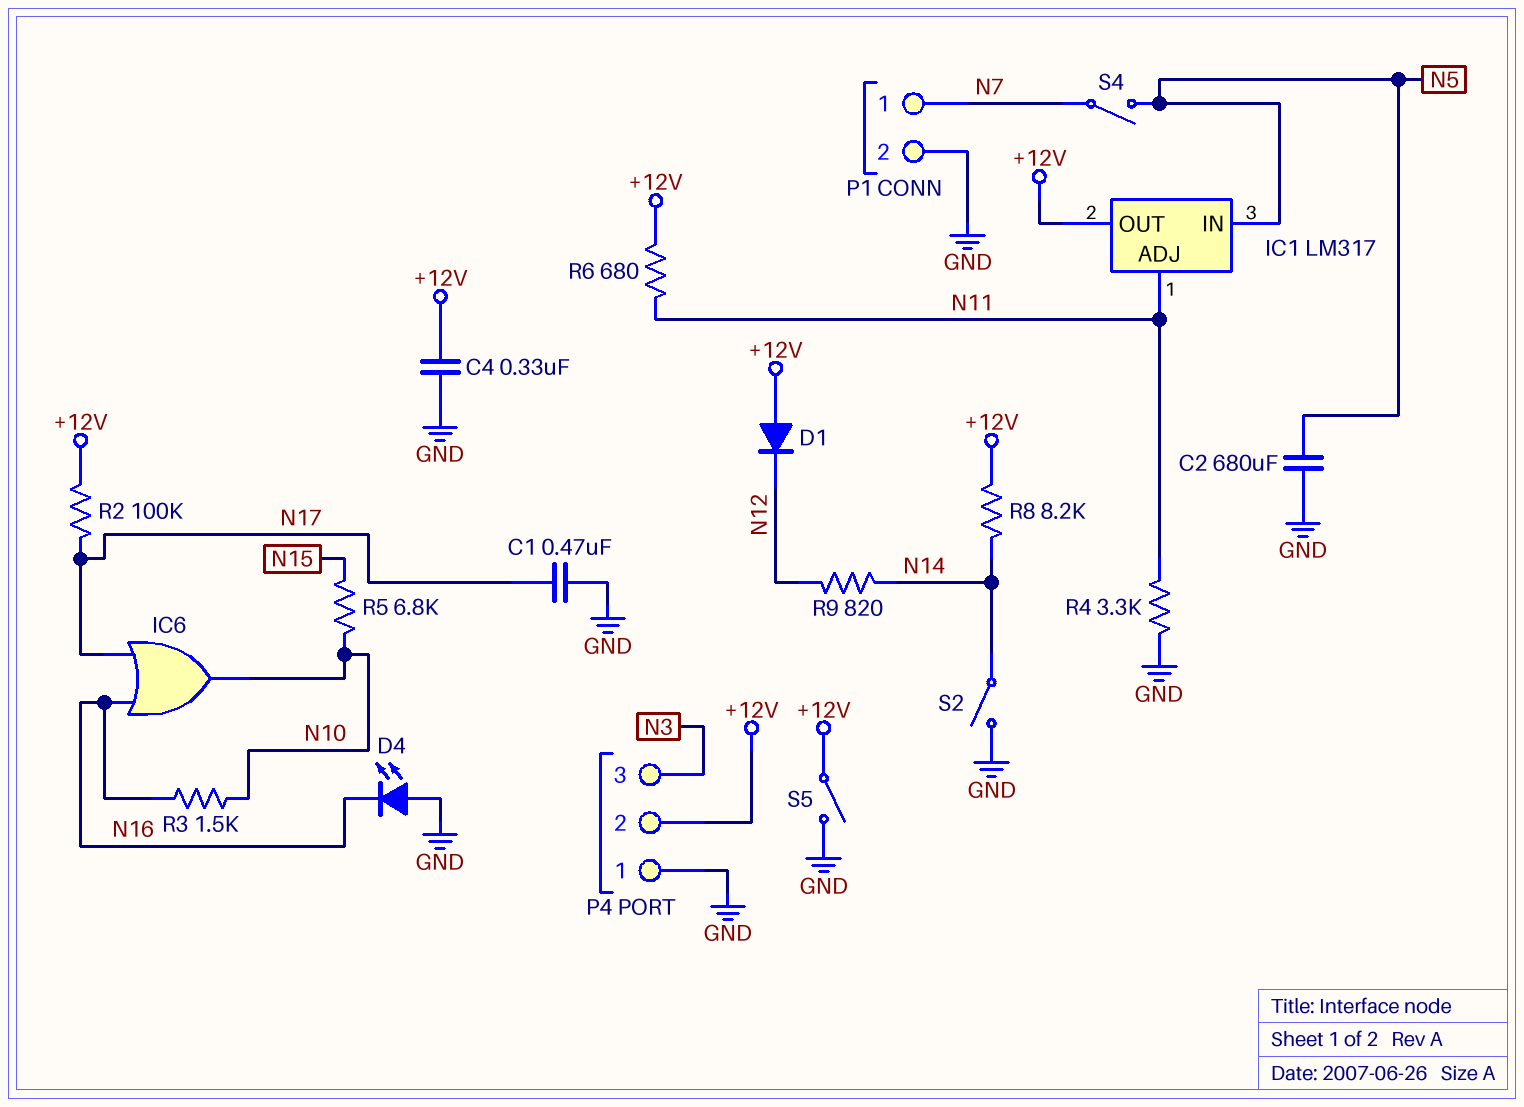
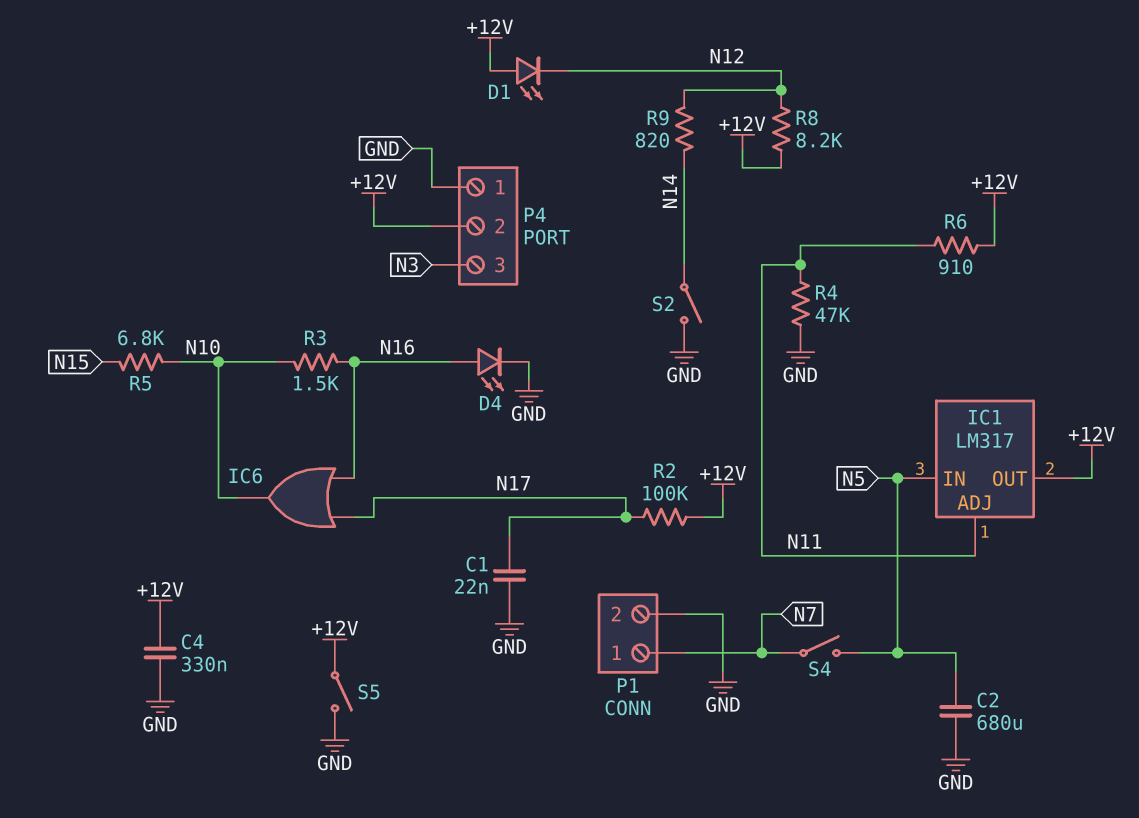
C1: 470nF (GND, N17) -> 22nF (GND, N17)
D1: diode (A +12V, K N12) -> LED (A +12V, K N12)
D4: LED (A GND, K N16) -> LED (A N16, K GND)
R4: 3.3k (GND, N11) -> 47k (GND, N11)
R6: 680 (+12V, N11) -> 910 (+12V, N11)
R8: 8.2k (+12V, N14) -> 8.2k (+12V, N12)

